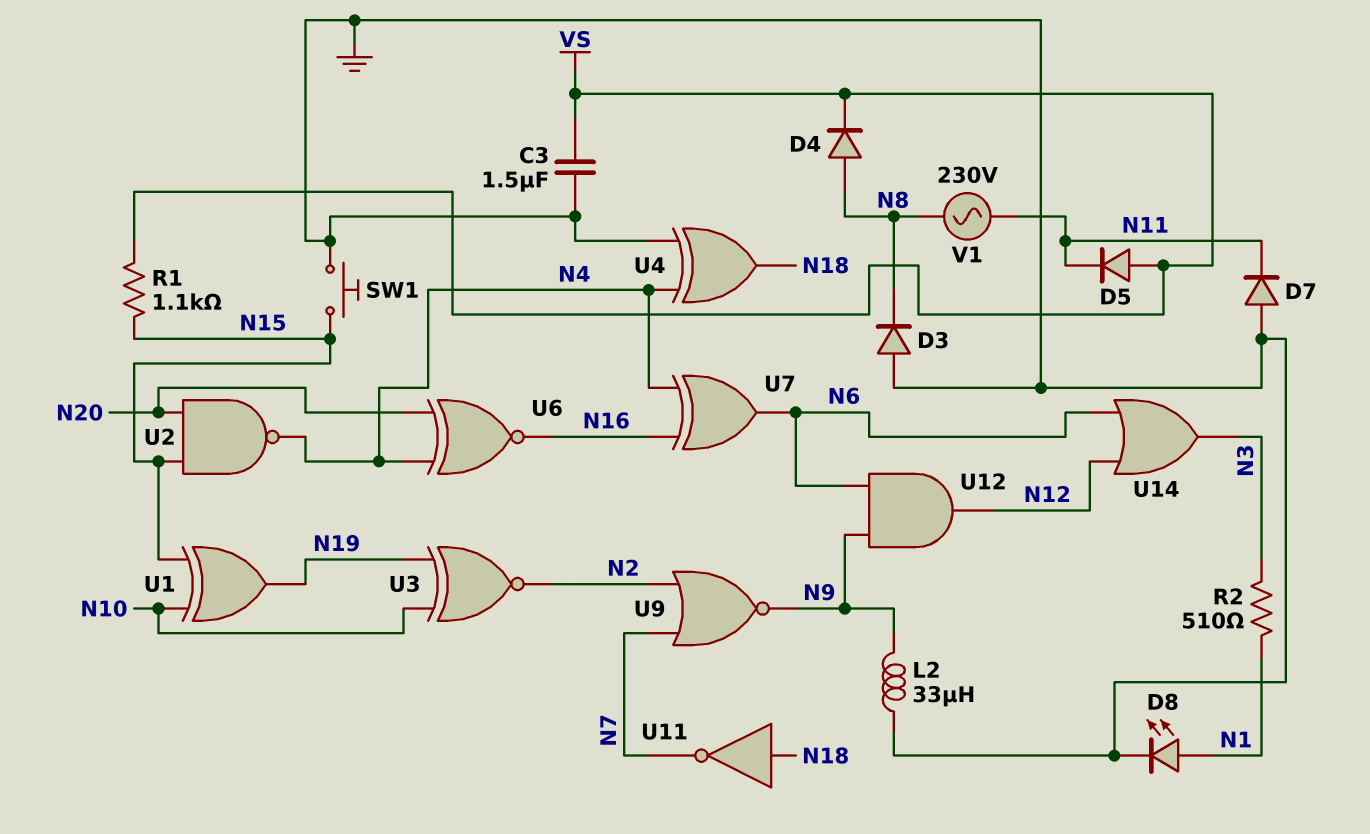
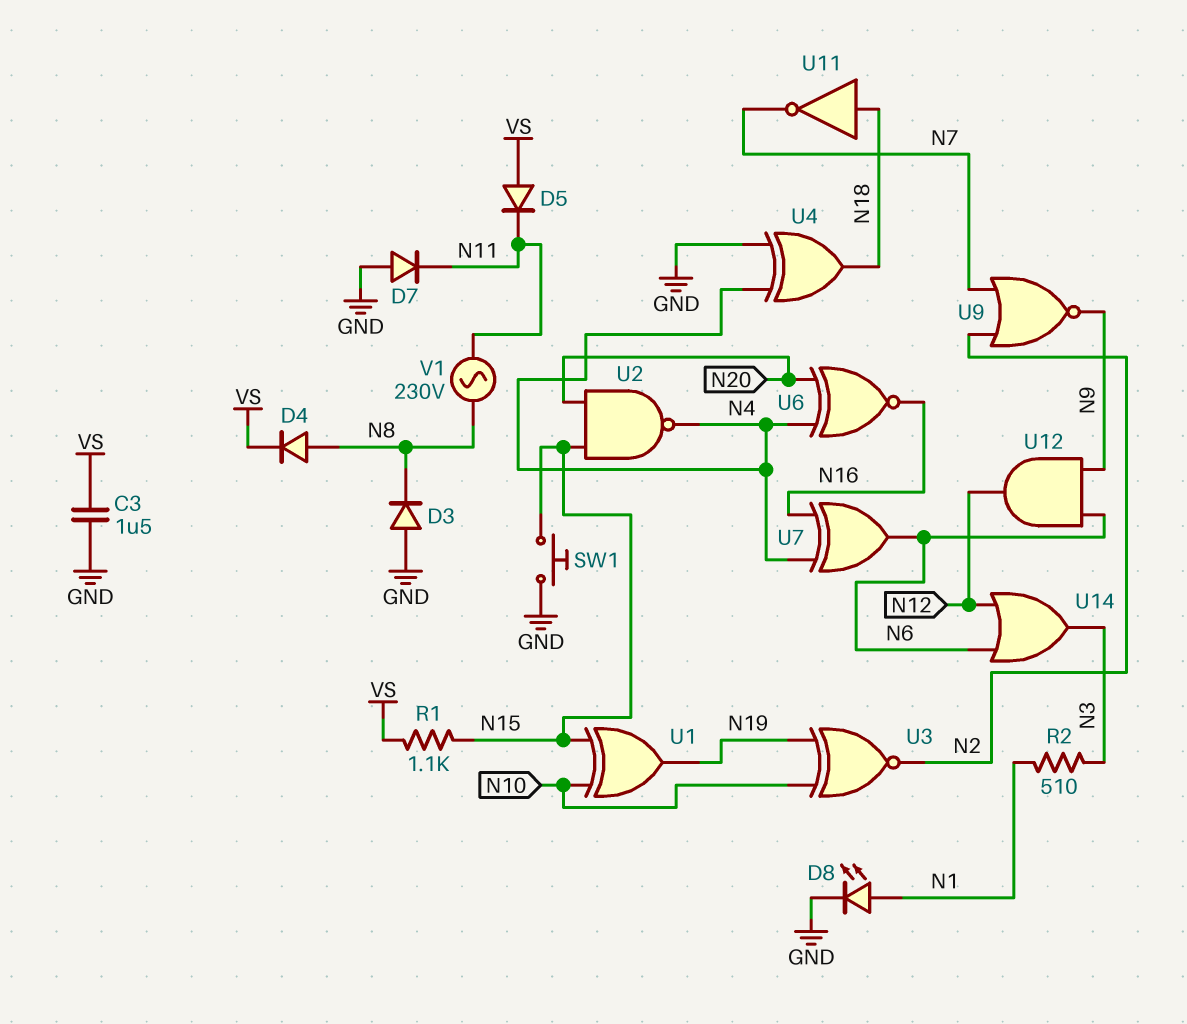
L2: 33uH (GND, N9) -> none

